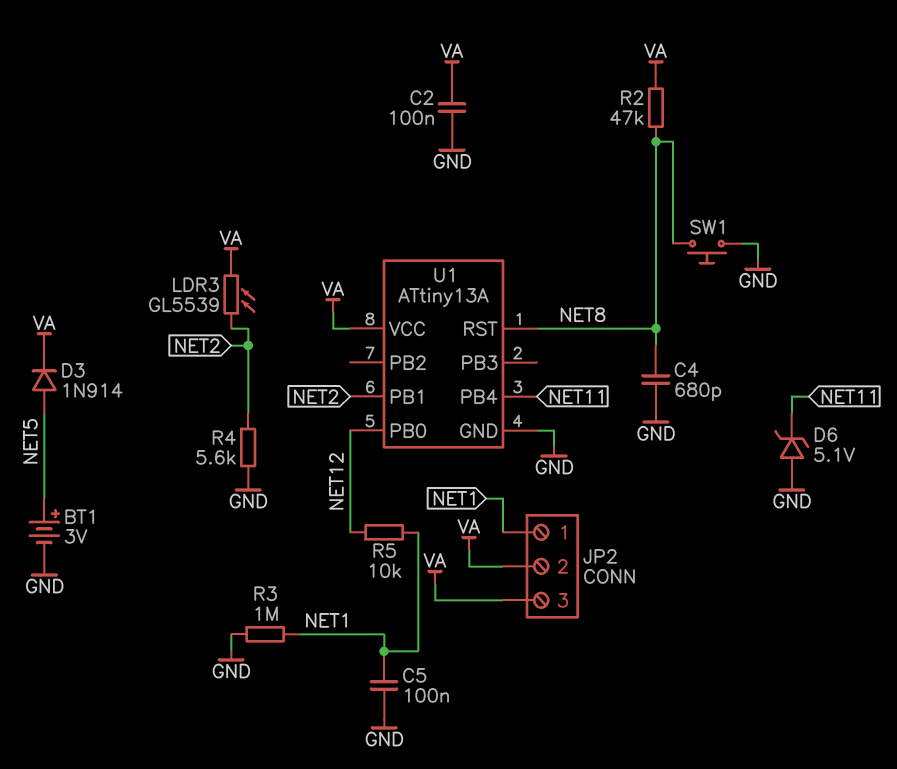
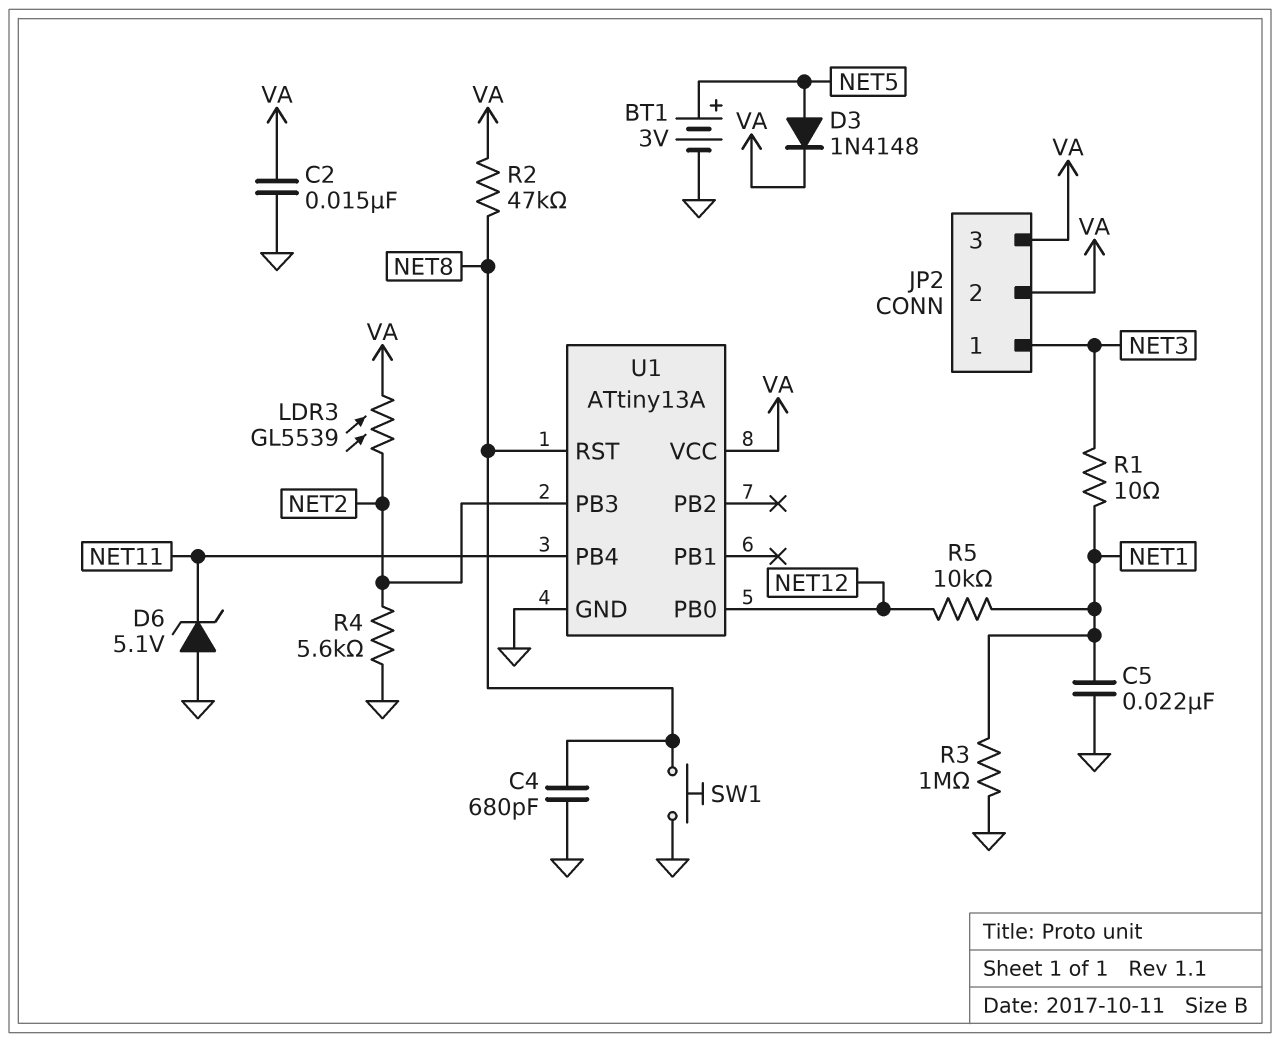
C2: 100nF (GND, VA) -> 15nF (GND, VA)
C5: 100nF (GND, NET1) -> 22nF (GND, NET1)
D3: diode 1N914 (A NET5, K VA) -> diode 1N4148 (A NET5, K VA)
JP2 pin 1: NET1 -> NET3
R1: none -> 10 (NET1, NET3)
U1 pin PB1: NET2 -> none
U1 pin PB3: none -> NET2

